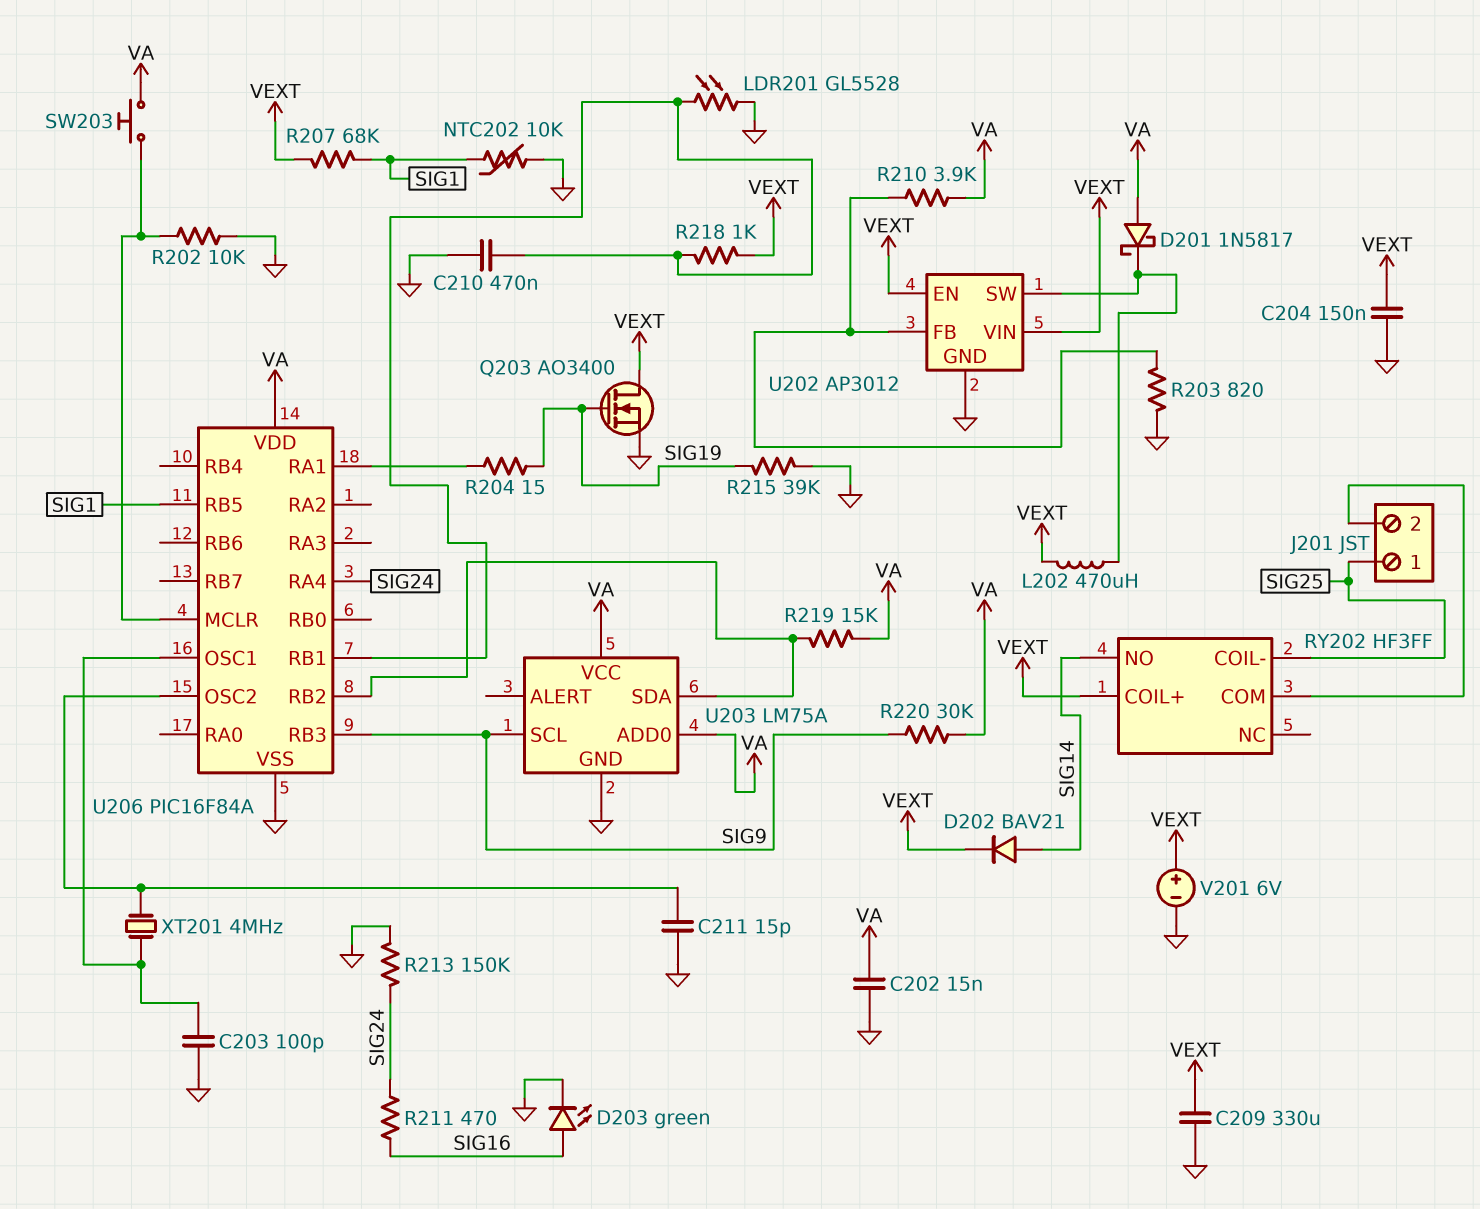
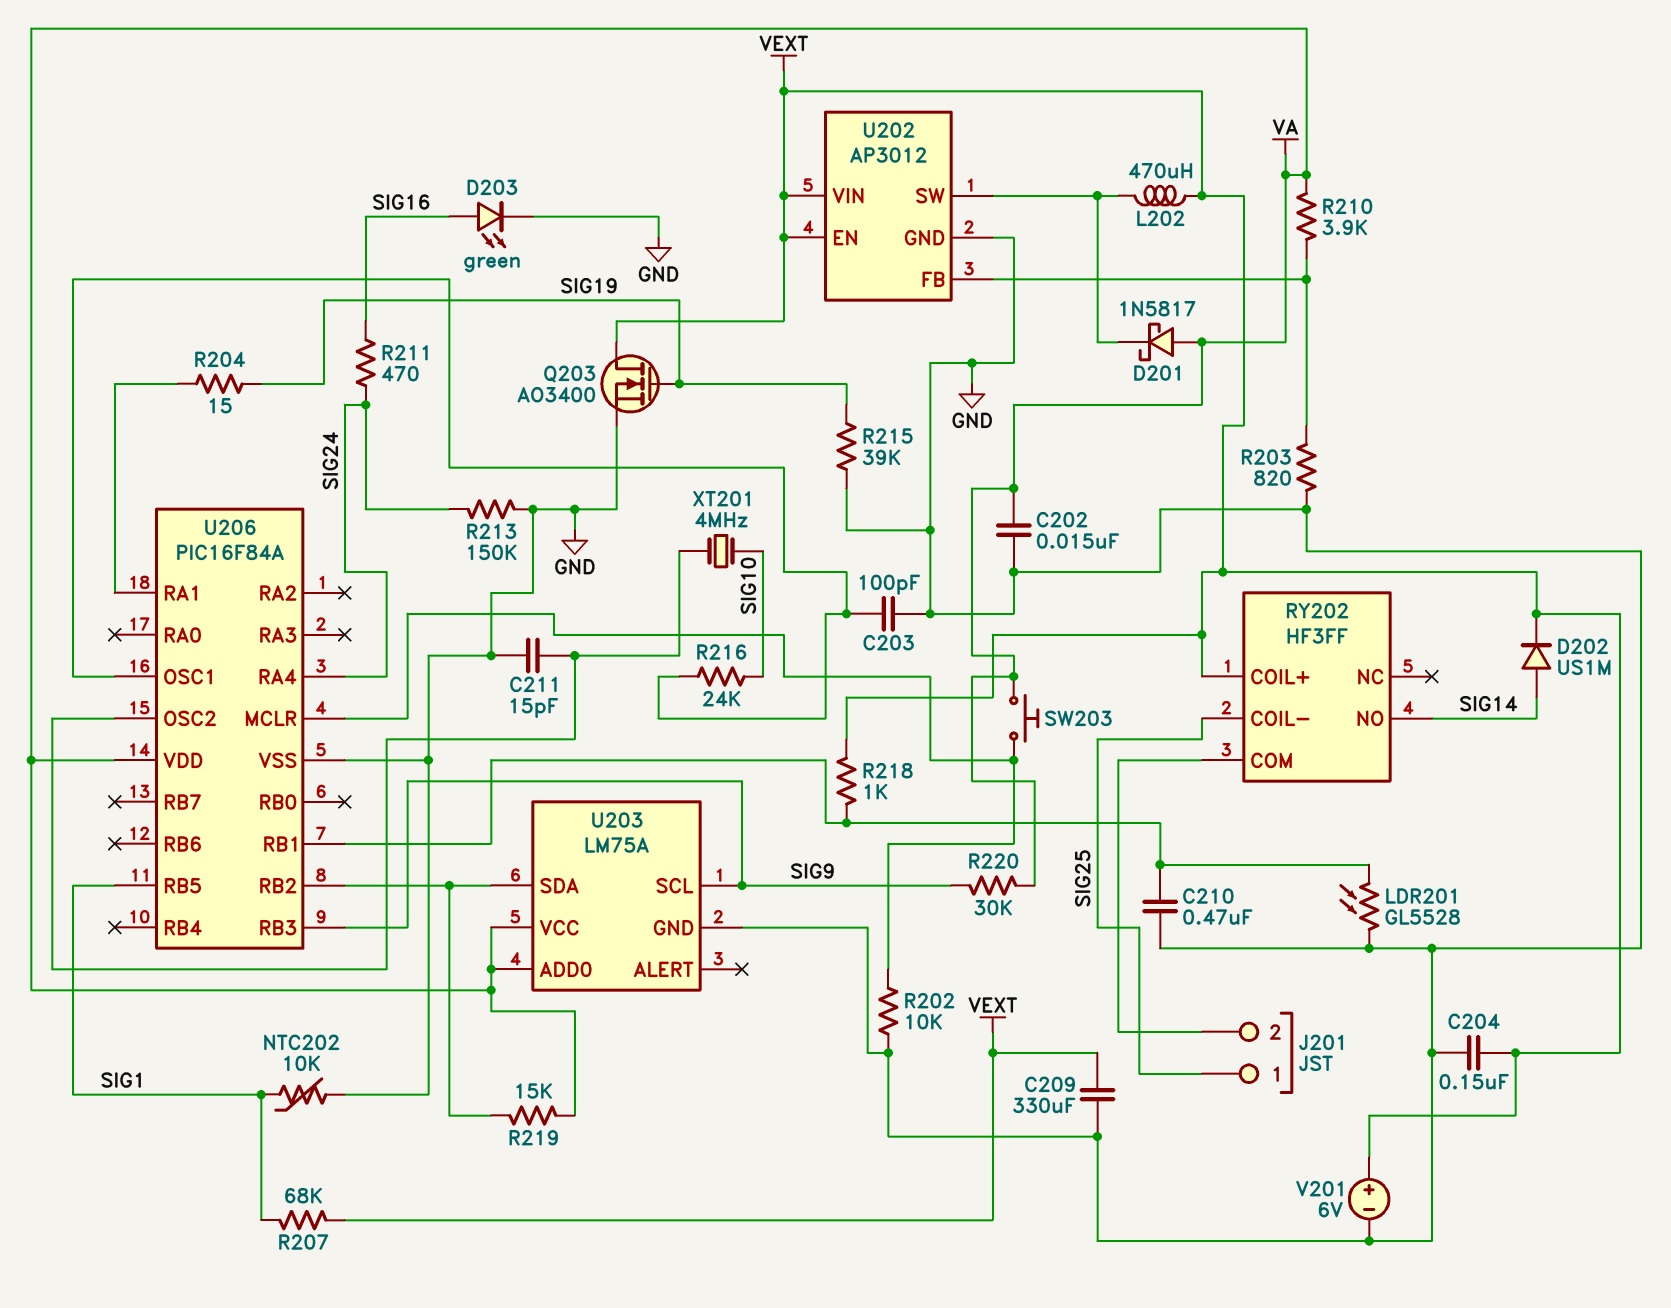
D202: diode BAV21 (A SIG14, K VEXT) -> diode US1M (A SIG14, K VEXT)
R216: none -> 24k (SIG10, U206/OSC1)
XT201: 4MHz (U206/OSC1, U206/OSC2) -> 4MHz (SIG10, U206/OSC2)

